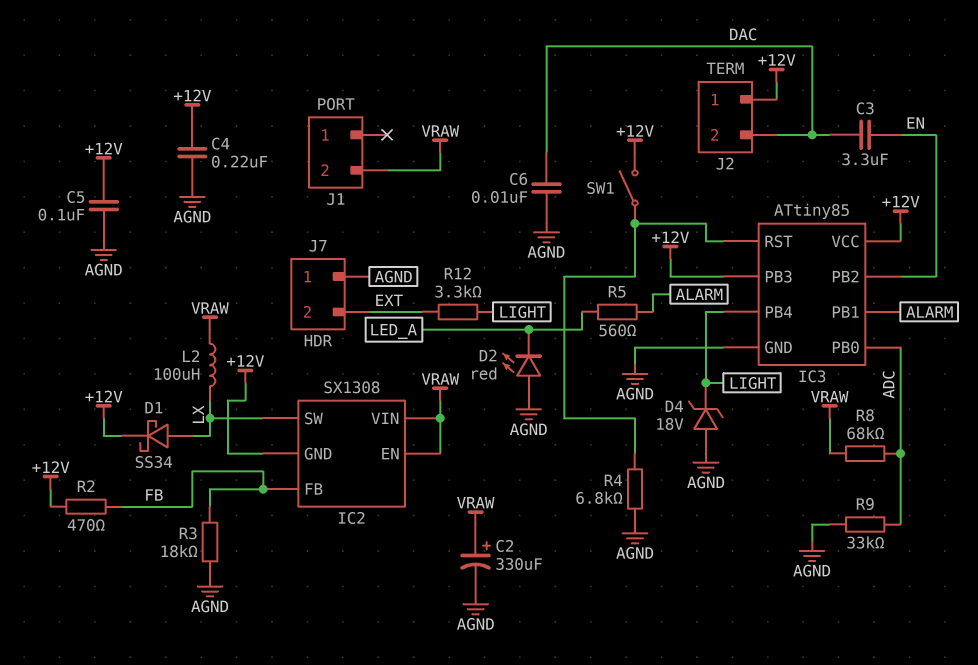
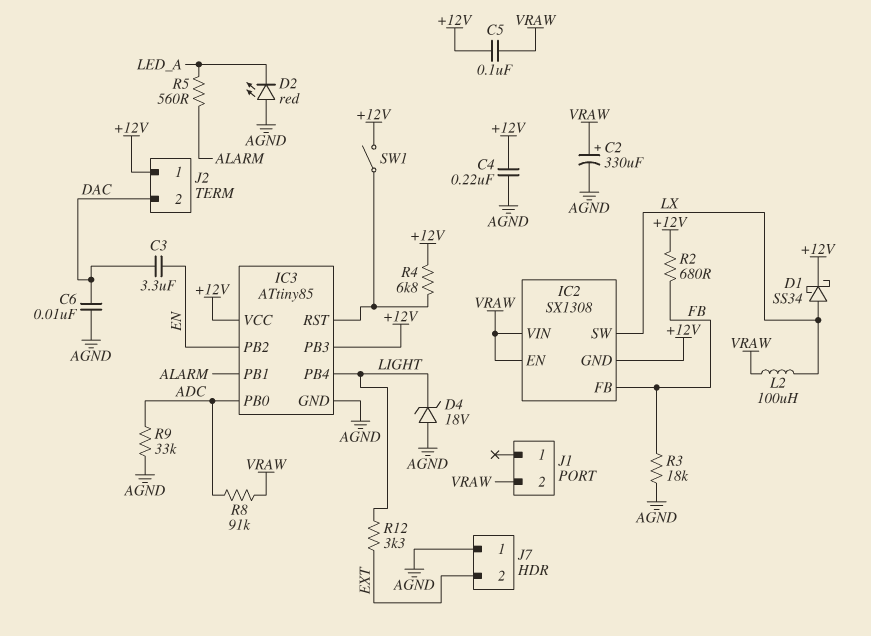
C5: 100nF (+12V, AGND) -> 100nF (+12V, VRAW)
R2: 470 (+12V, FB) -> 680 (+12V, FB)
R4: 6.8k (AGND, IC3/RST) -> 6.8k (+12V, IC3/RST)
R8: 68k (ADC, VRAW) -> 91k (ADC, VRAW)

